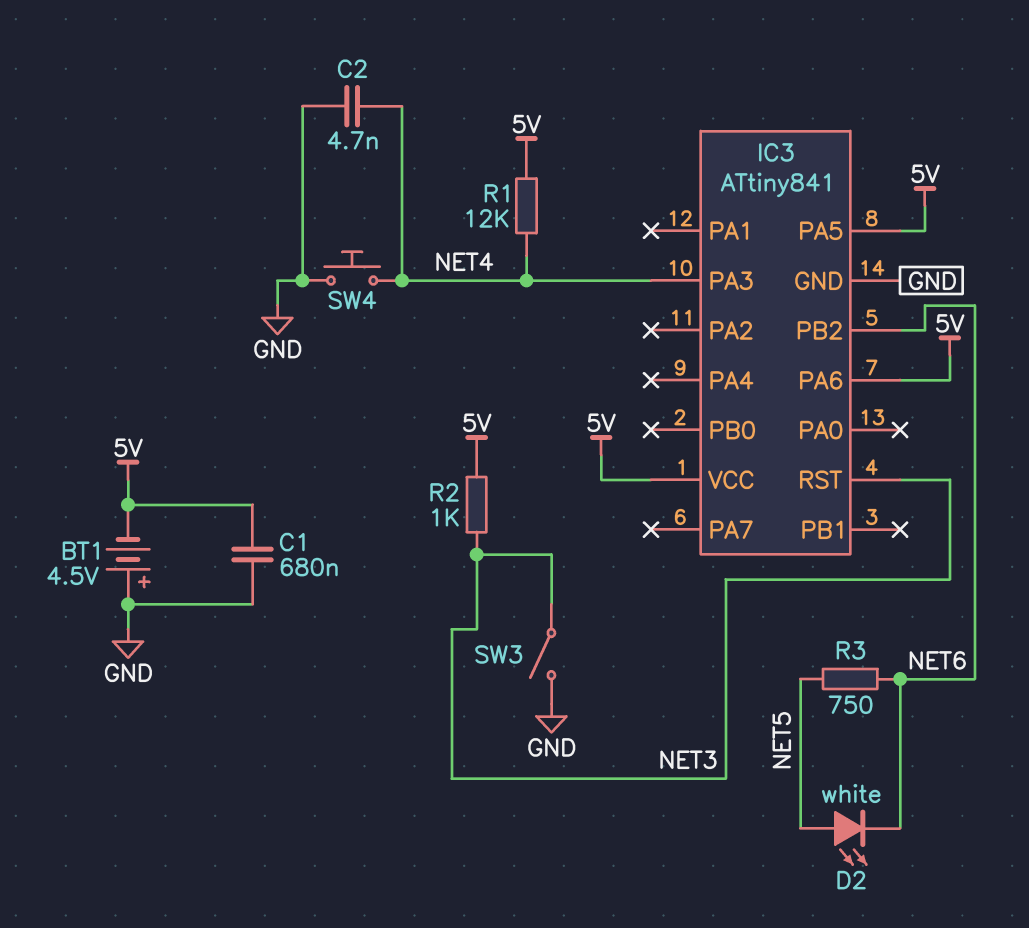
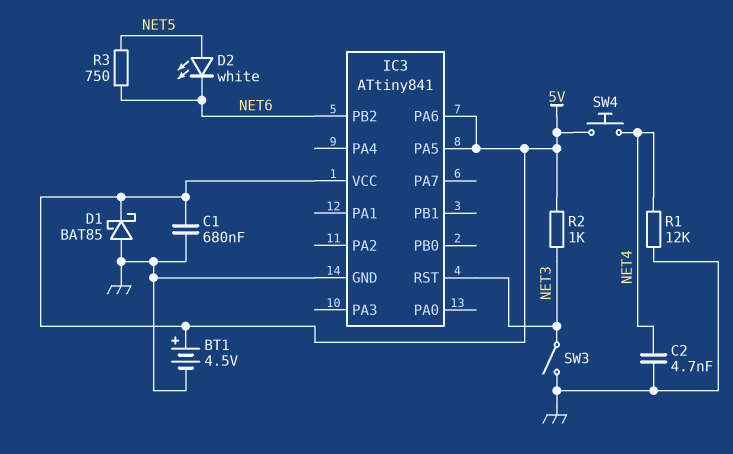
BT1: 4.5V (plus GND, minus 5V) -> 4.5V (plus 5V, minus GND)
D1: none -> schottky BAT85 (A GND, K 5V)
IC3 pin PA3: NET4 -> none
R1: 12k (5V, NET4) -> 12k (GND, NET4)
SW4: button (GND, NET4) -> button (5V, NET4)

